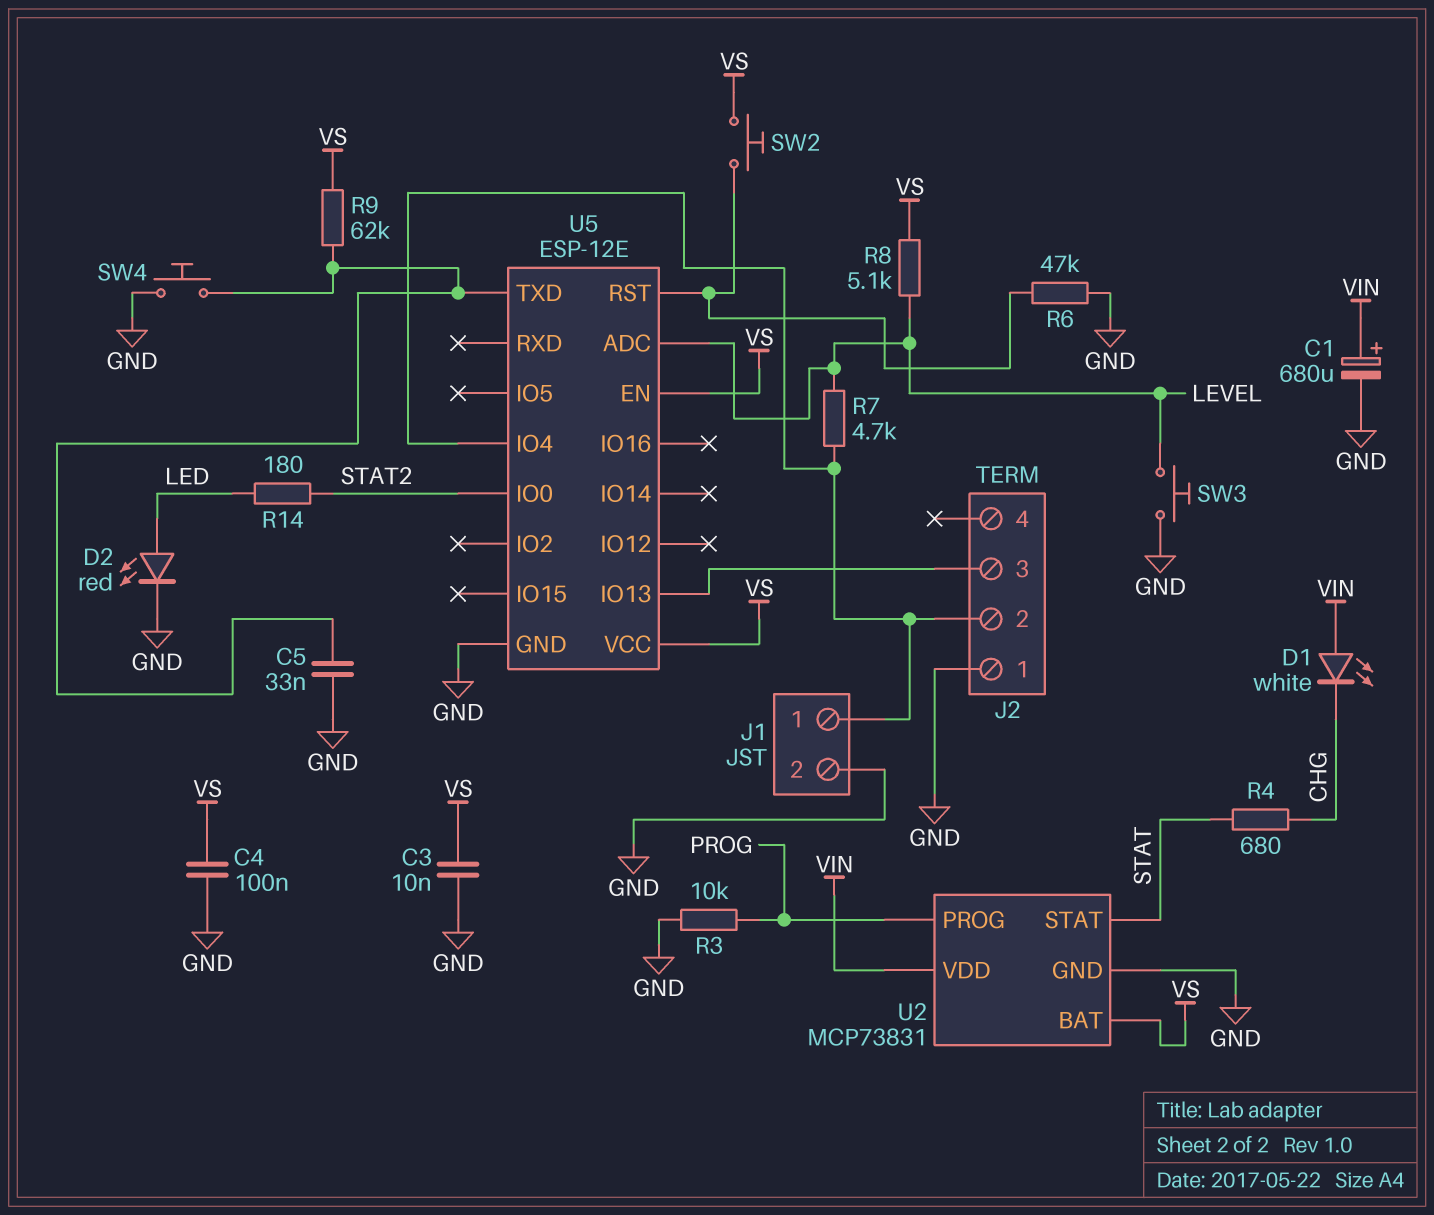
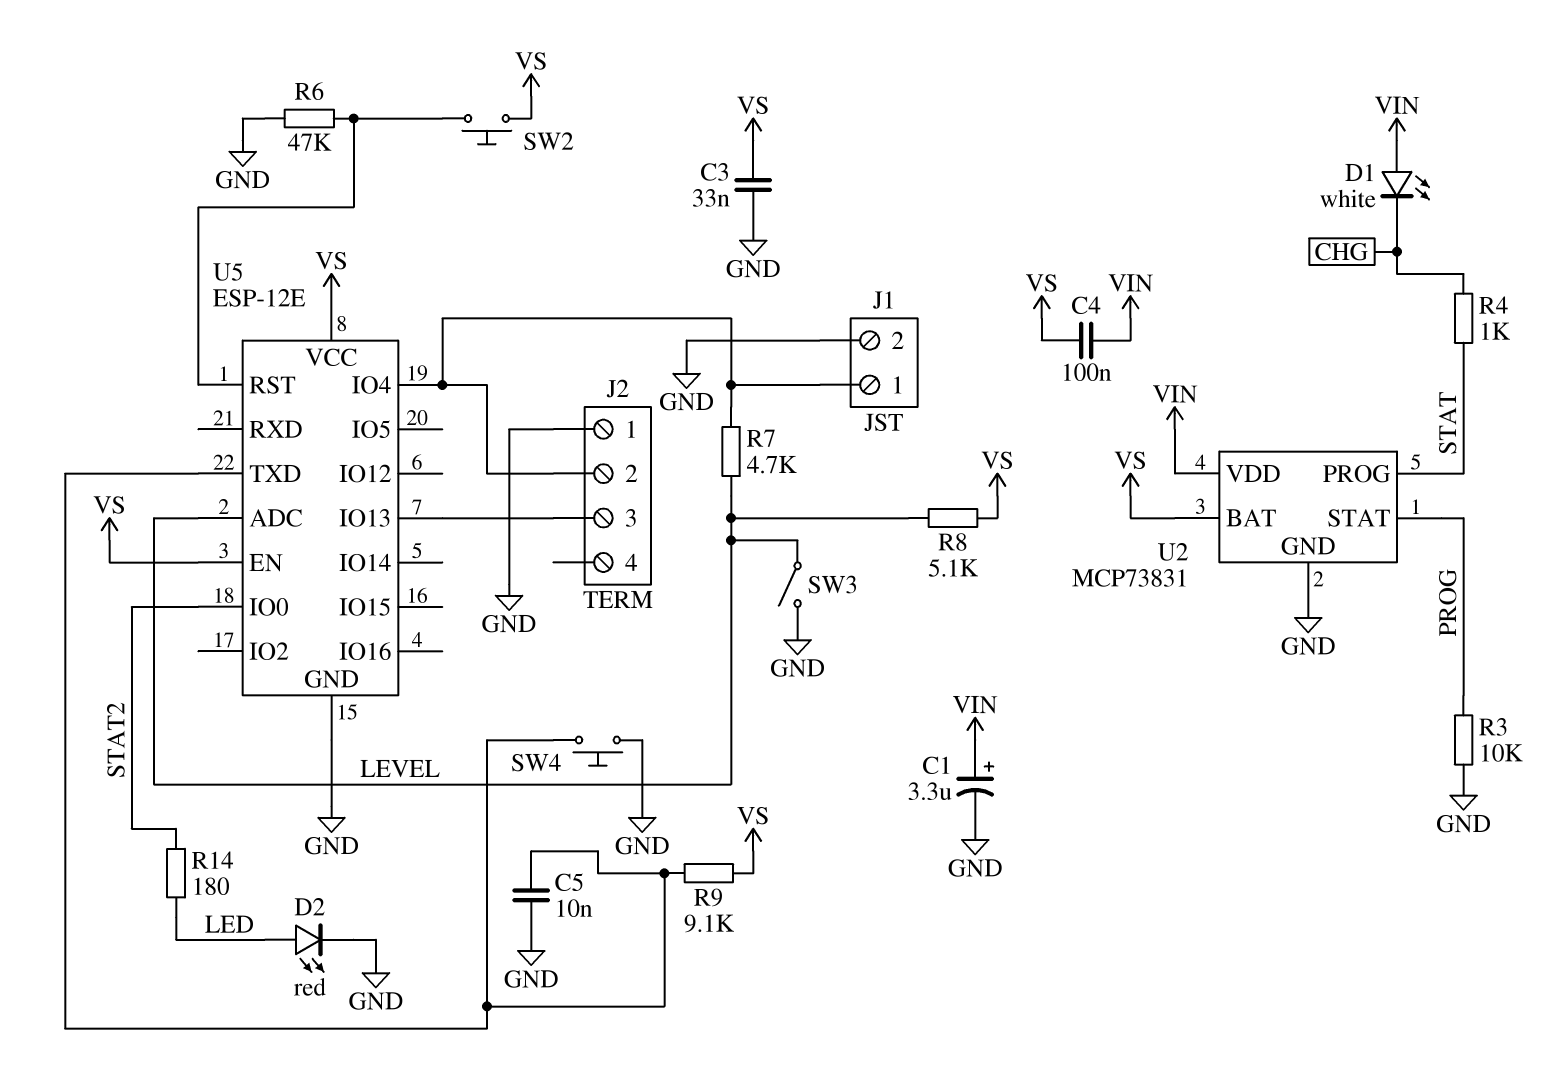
C1: 680uF (plus VIN, minus GND) -> 3.3uF (plus VIN, minus GND)
C3: 10nF (GND, VS) -> 33nF (GND, VS)
C4: 100nF (GND, VS) -> 100nF (VIN, VS)
C5: 33nF (GND, U5/TXD) -> 10nF (GND, U5/TXD)
R4: 680 (CHG, STAT) -> 1k (CHG, STAT)
R9: 62k (U5/TXD, VS) -> 9.1k (U5/TXD, VS)
SW3: button (GND, LEVEL) -> switch (GND, LEVEL)
U2 pin PROG: PROG -> STAT
U2 pin STAT: STAT -> PROG

